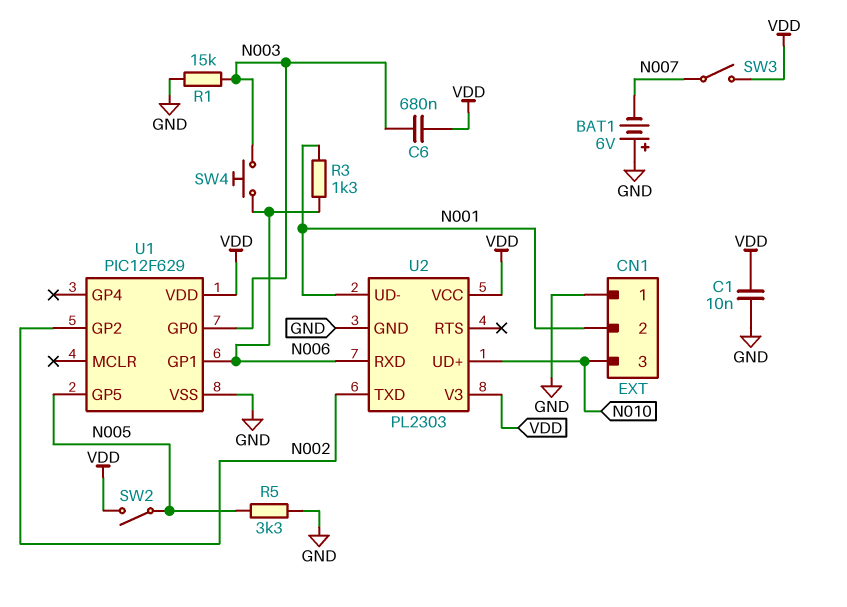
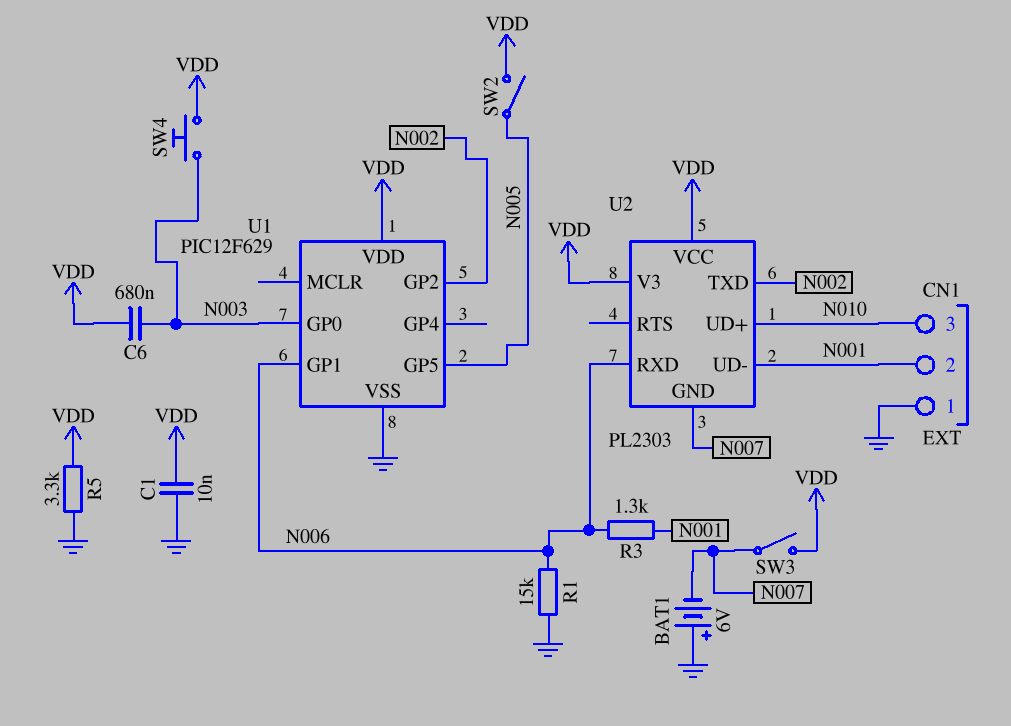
R1: 15k (GND, N003) -> 15k (GND, N006)
R5: 3.3k (GND, N005) -> 3.3k (GND, VDD)
SW4: button (N003, N006) -> button (N003, VDD)
U2 pin GND: GND -> N007

